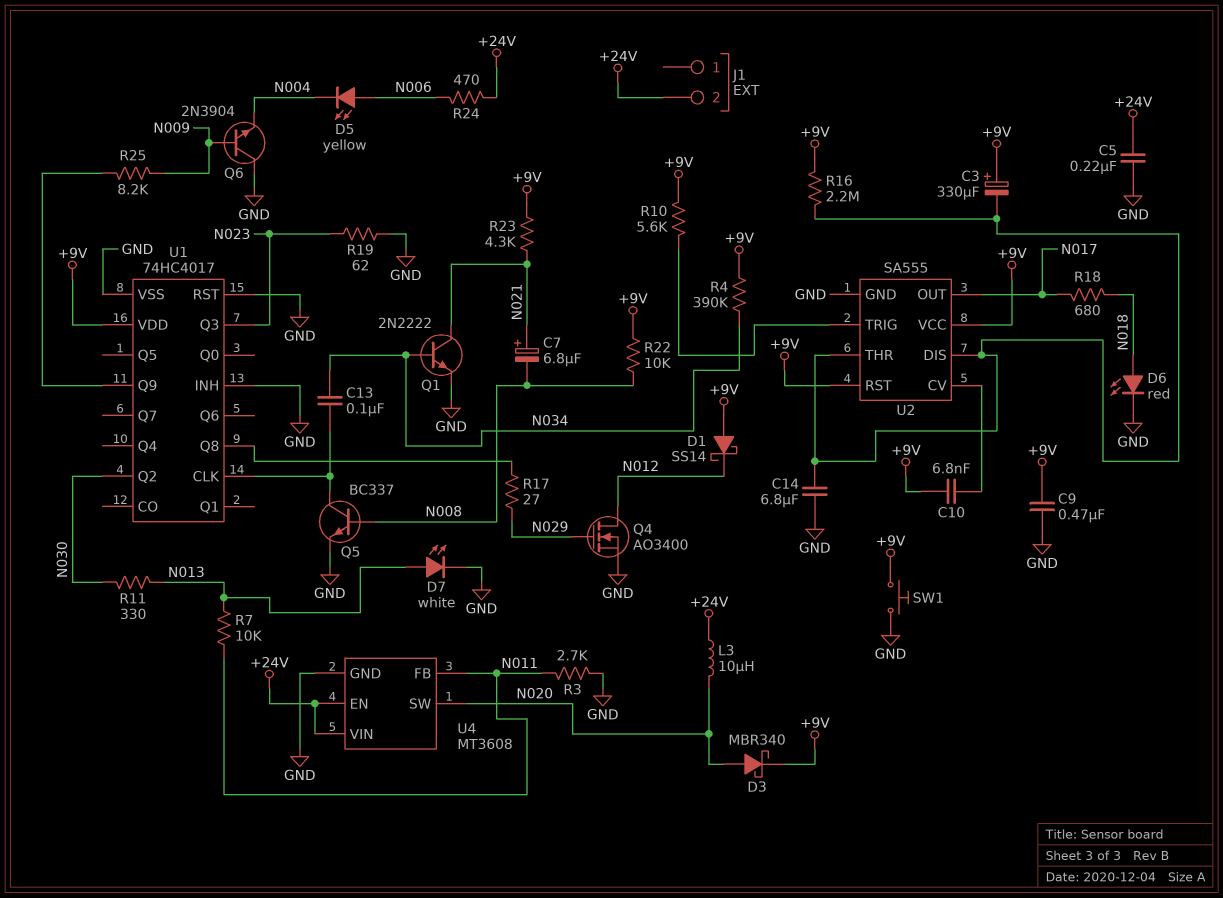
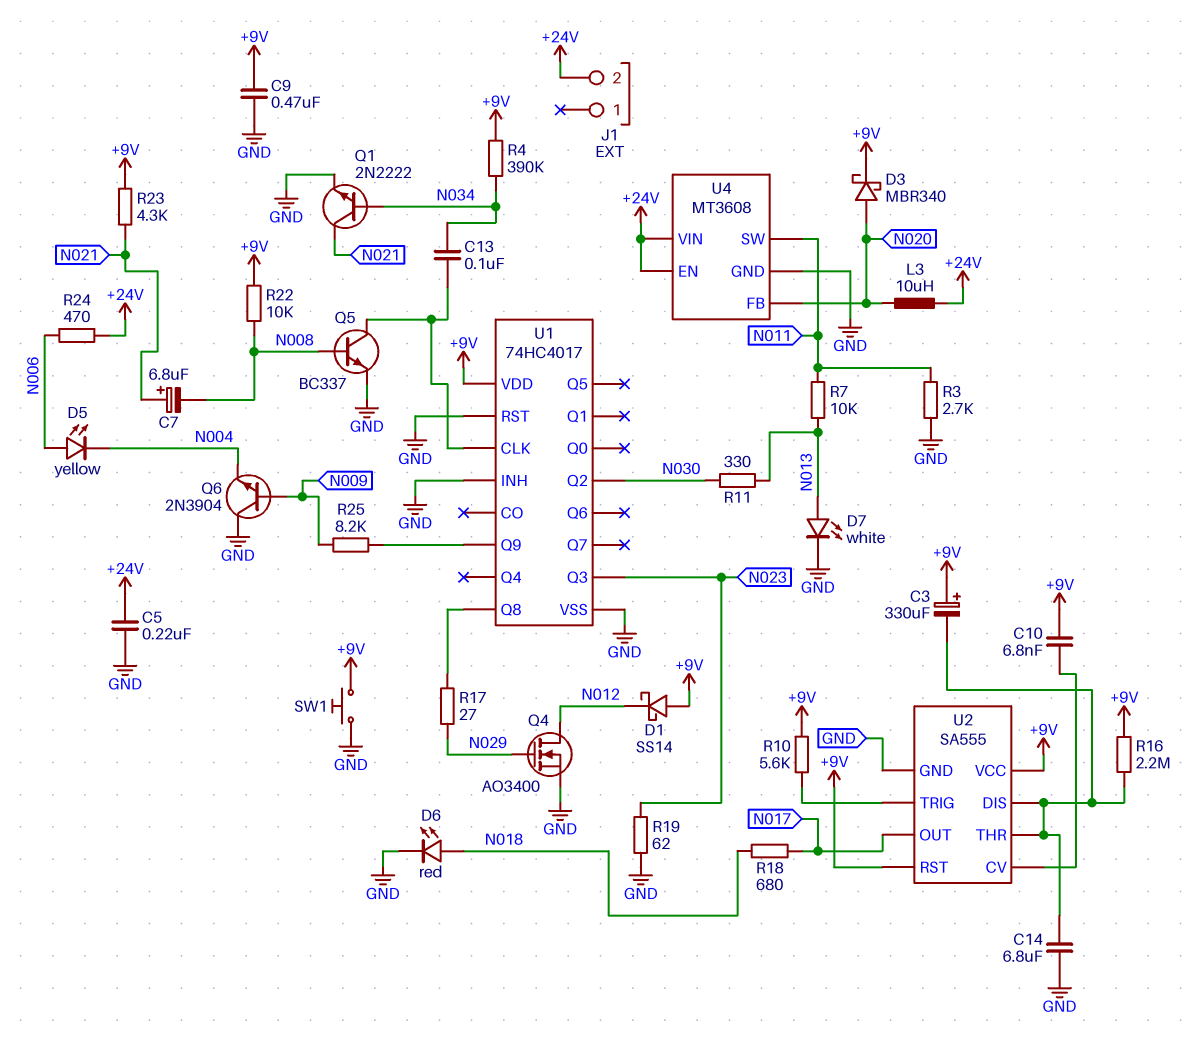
U4 pin FB: N011 -> N020
U4 pin SW: N020 -> N011

